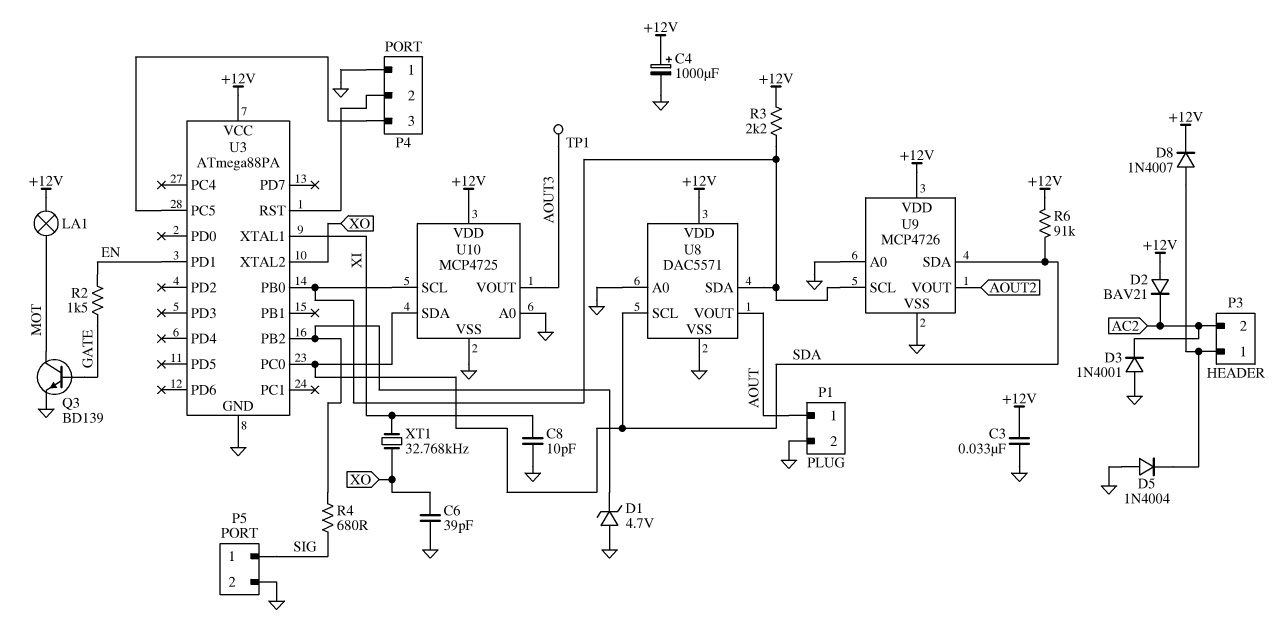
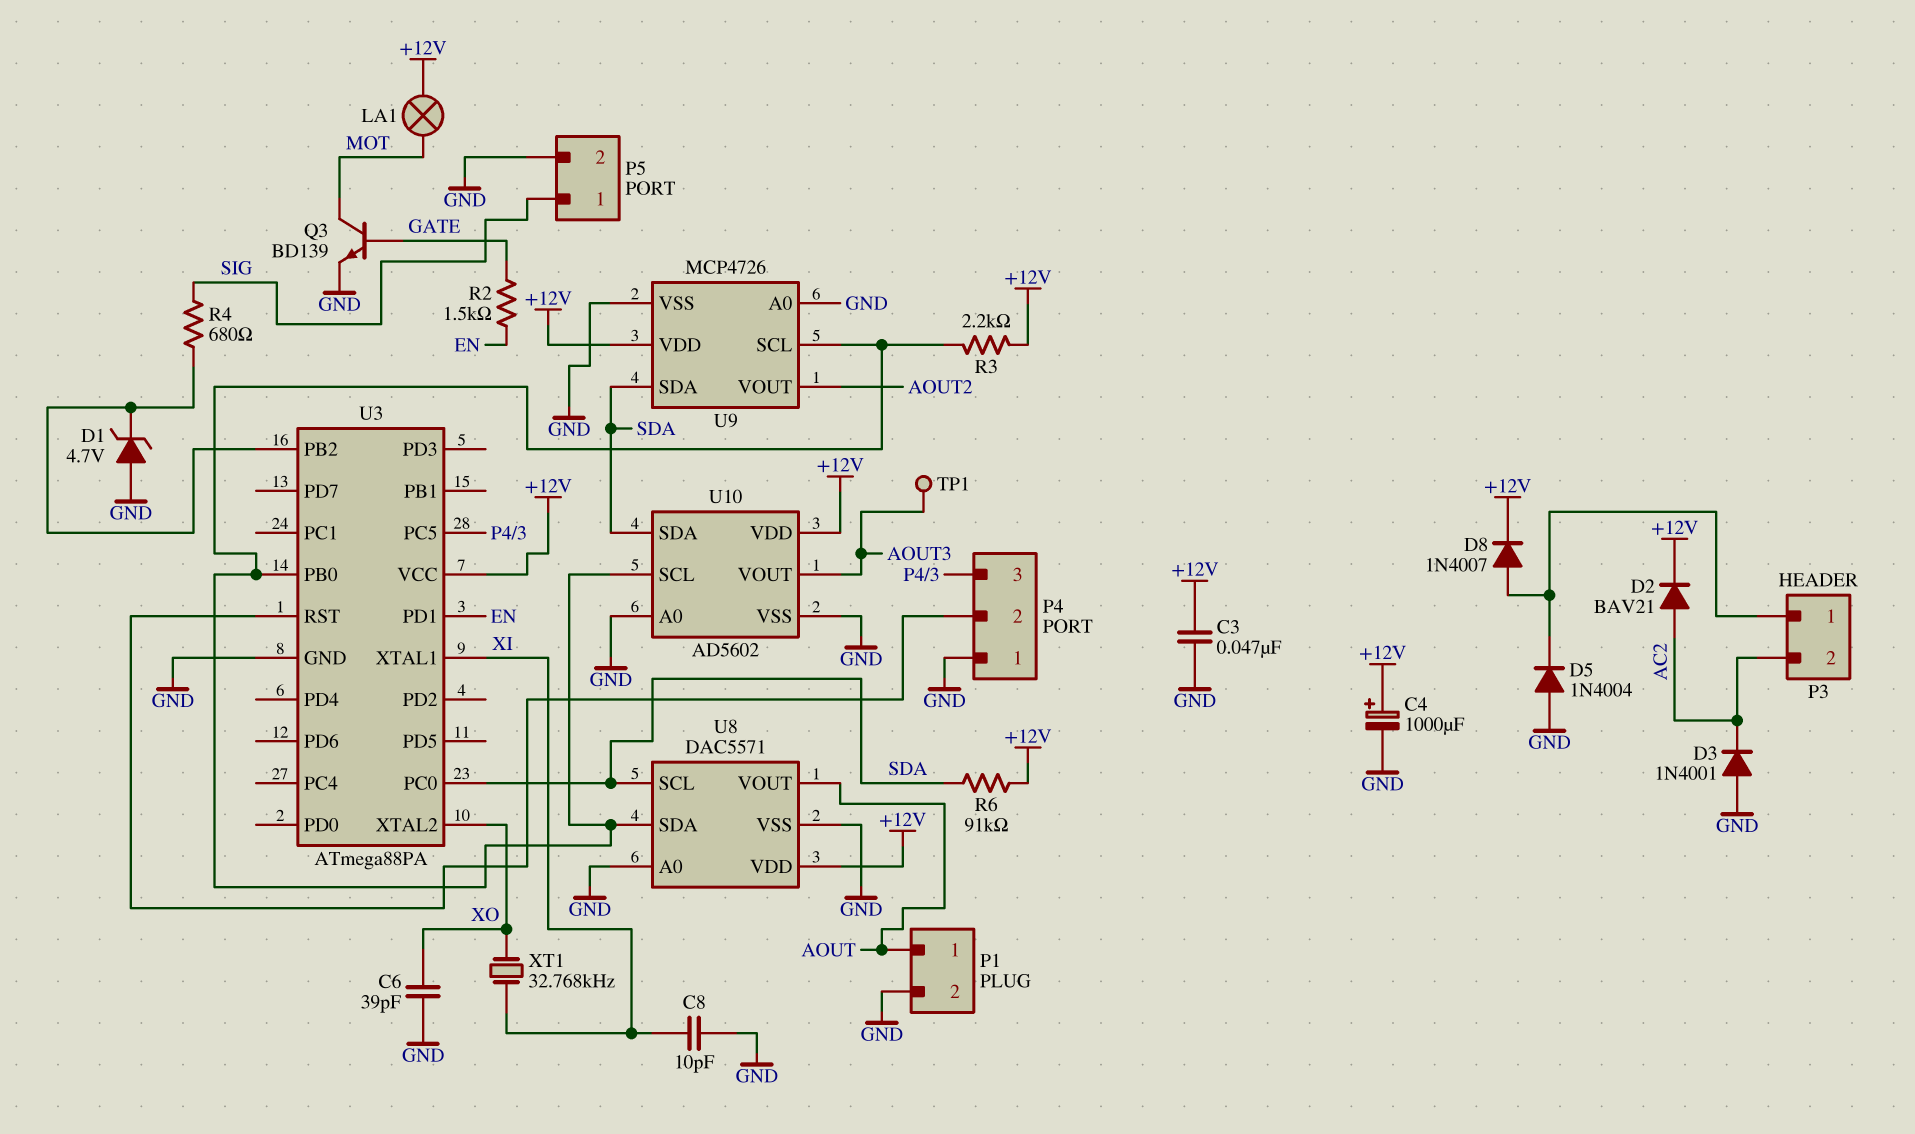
C3: 33nF (+12V, GND) -> 47nF (+12V, GND)
D2: diode BAV21 (A +12V, K AC2) -> diode BAV21 (A AC2, K +12V)
U10: MCP4725 -> AD5602

